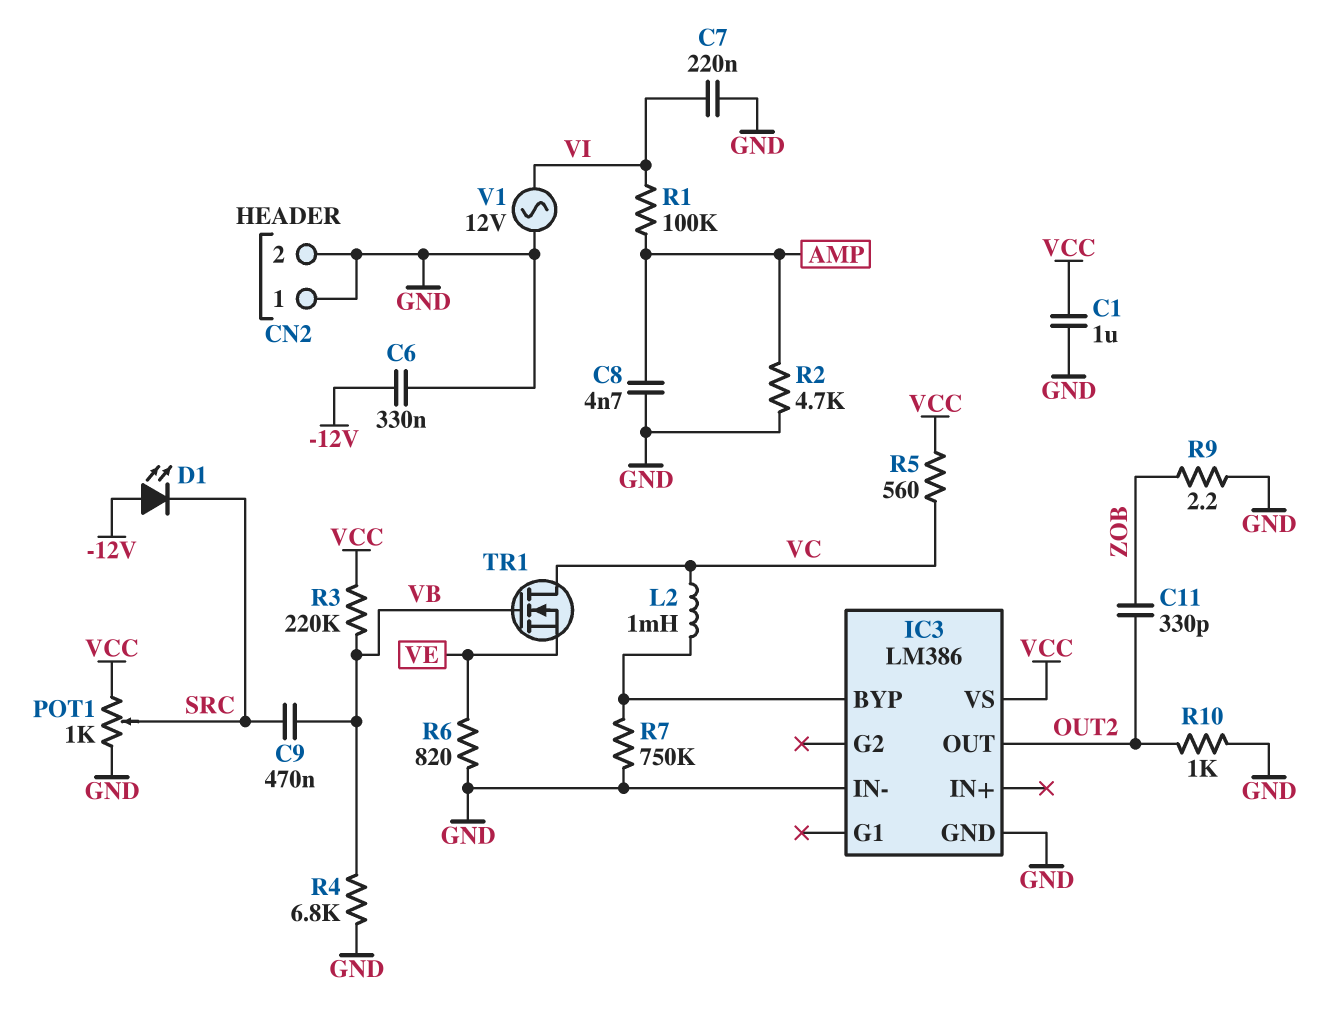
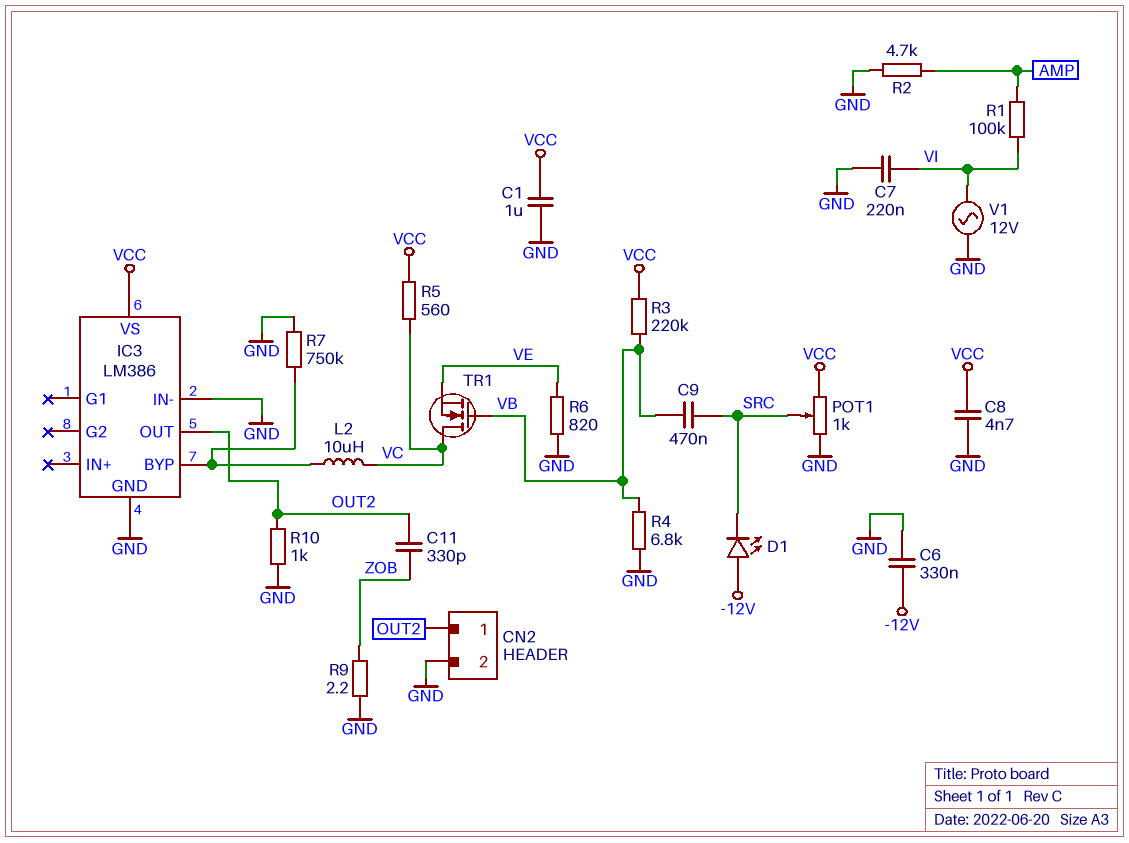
C8: 4.7nF (AMP, GND) -> 4.7nF (GND, VCC)
CN2 pin 1: GND -> OUT2
L2: 1mH (IC3/BYP, VC) -> 10uH (IC3/BYP, VC)

